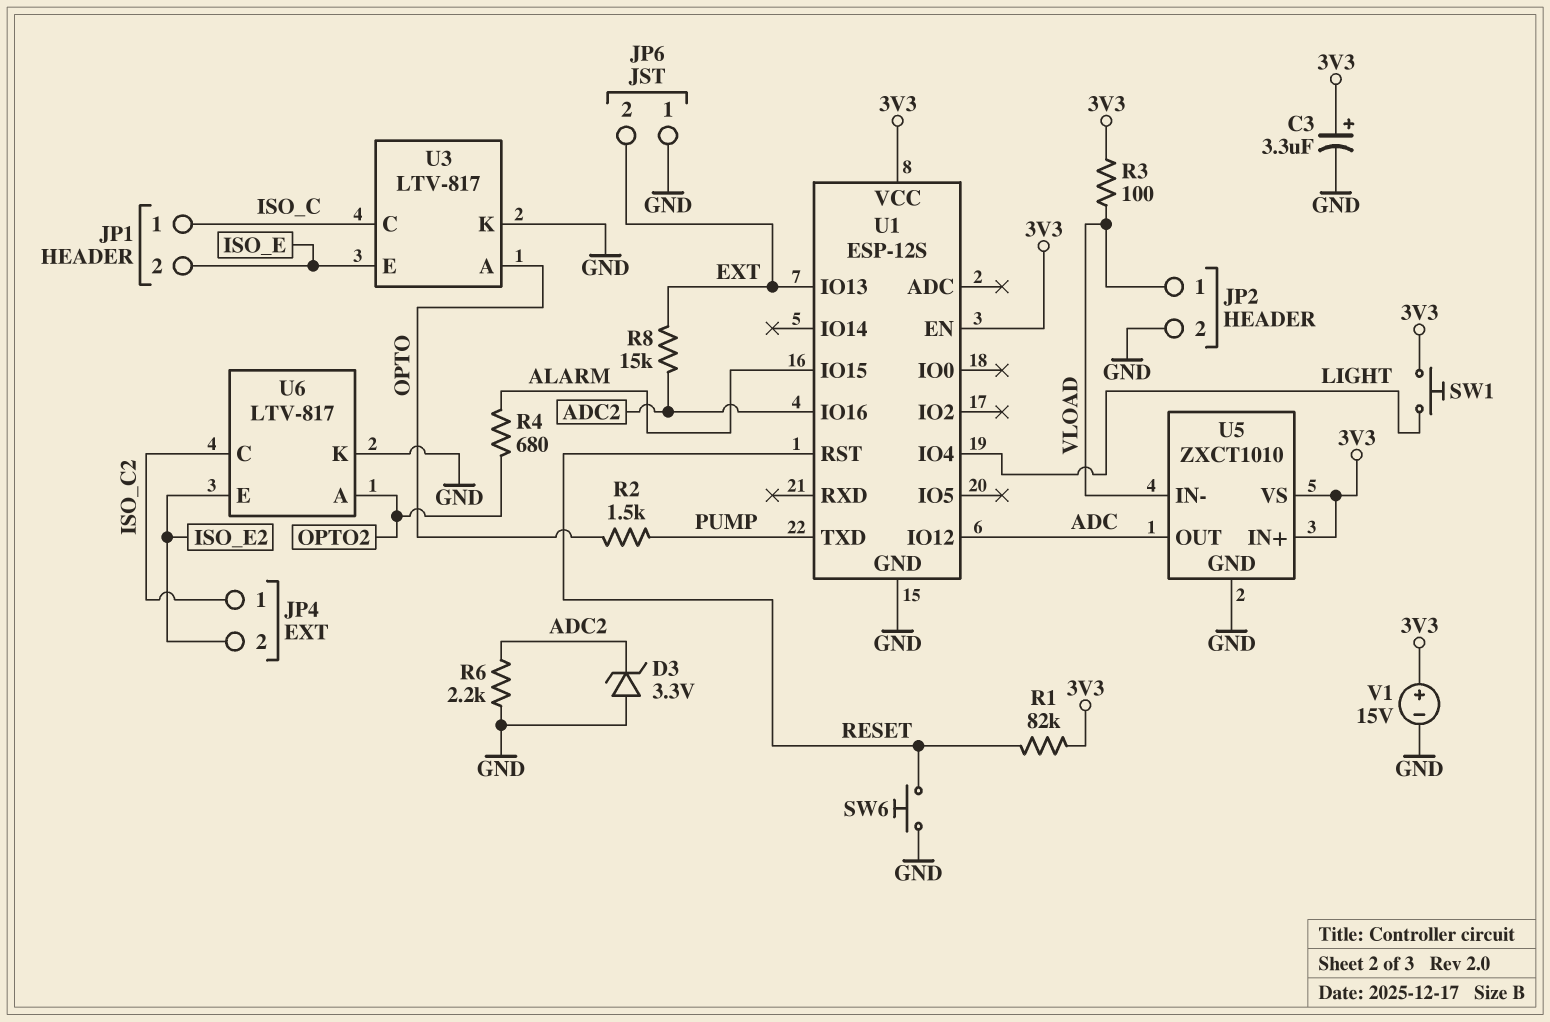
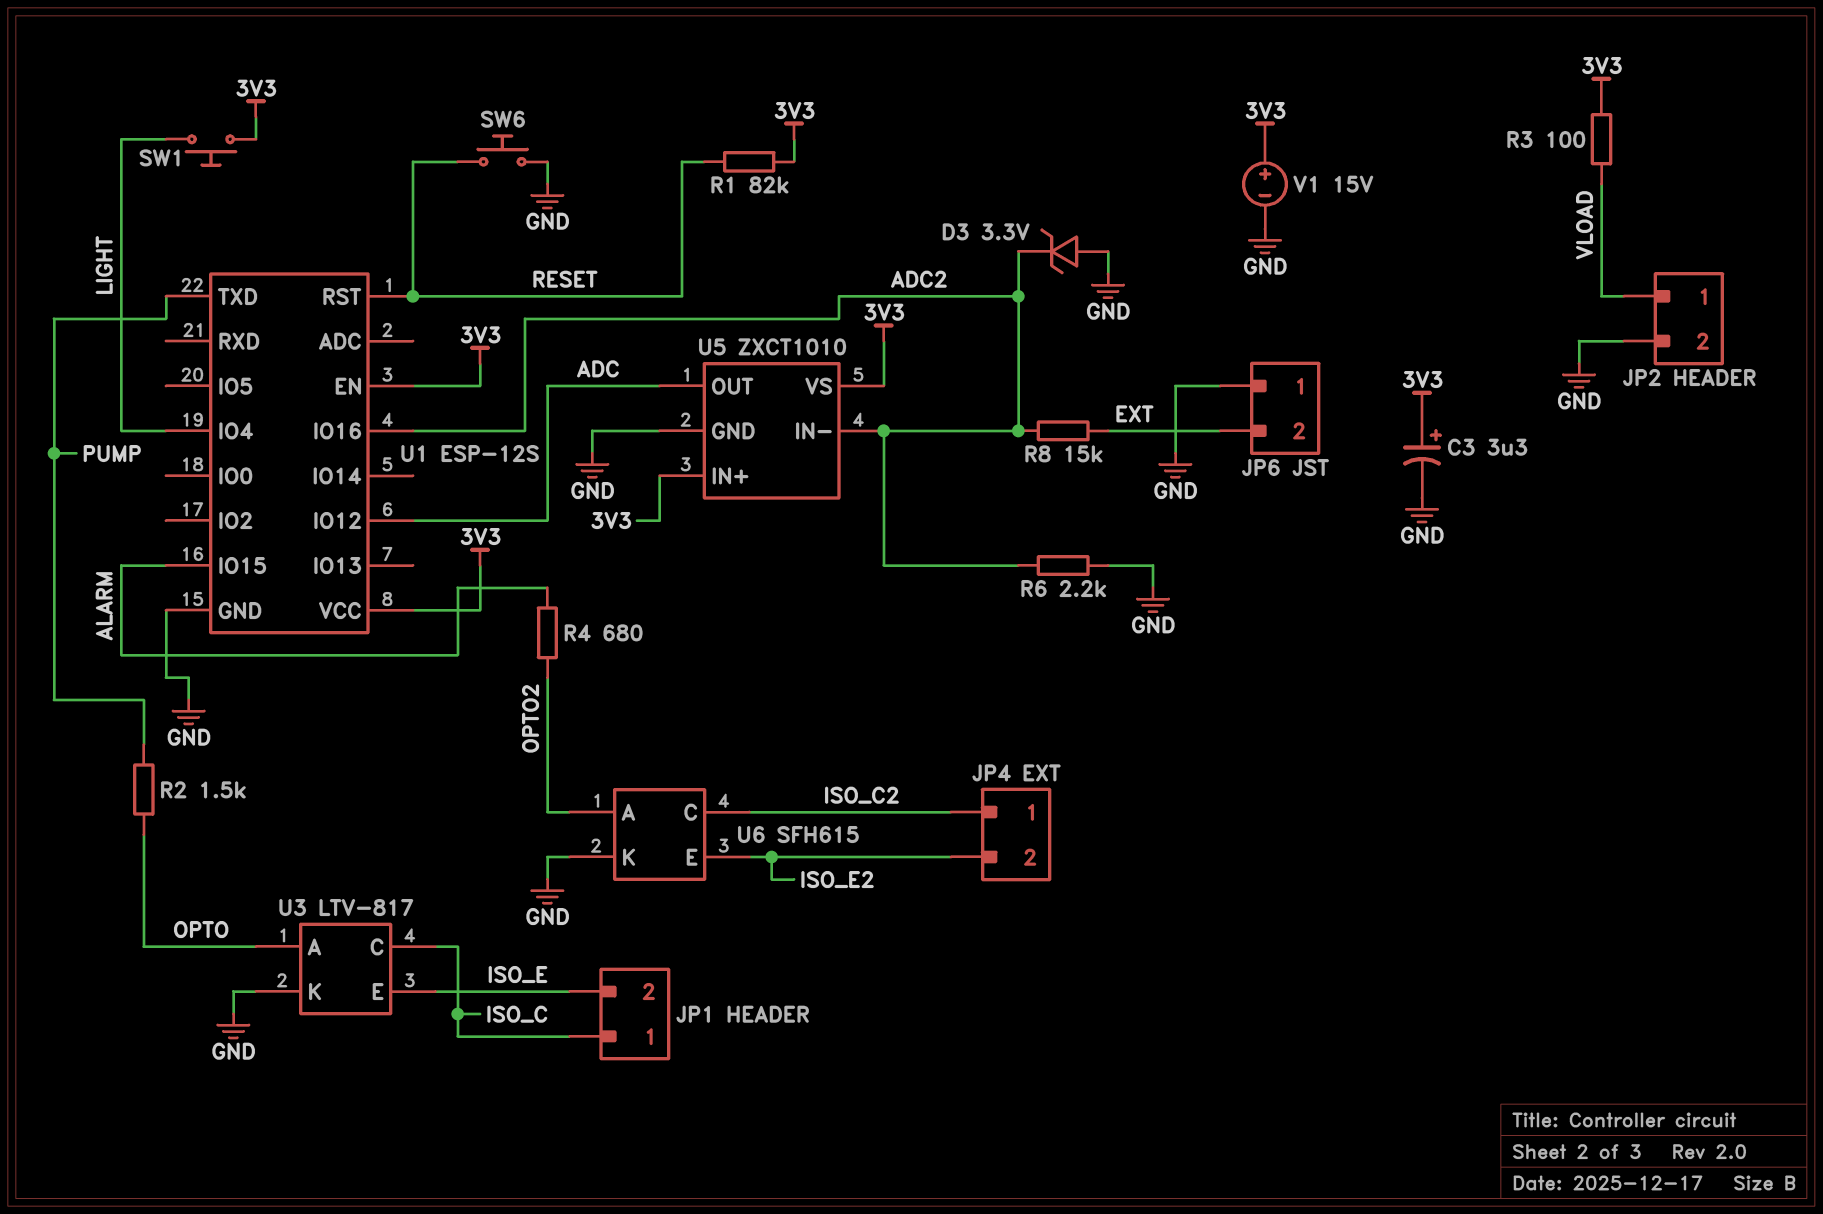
U1 pin IO13: EXT -> none
U5 pin IN-: VLOAD -> ADC2
U6: LTV-817 -> SFH615

